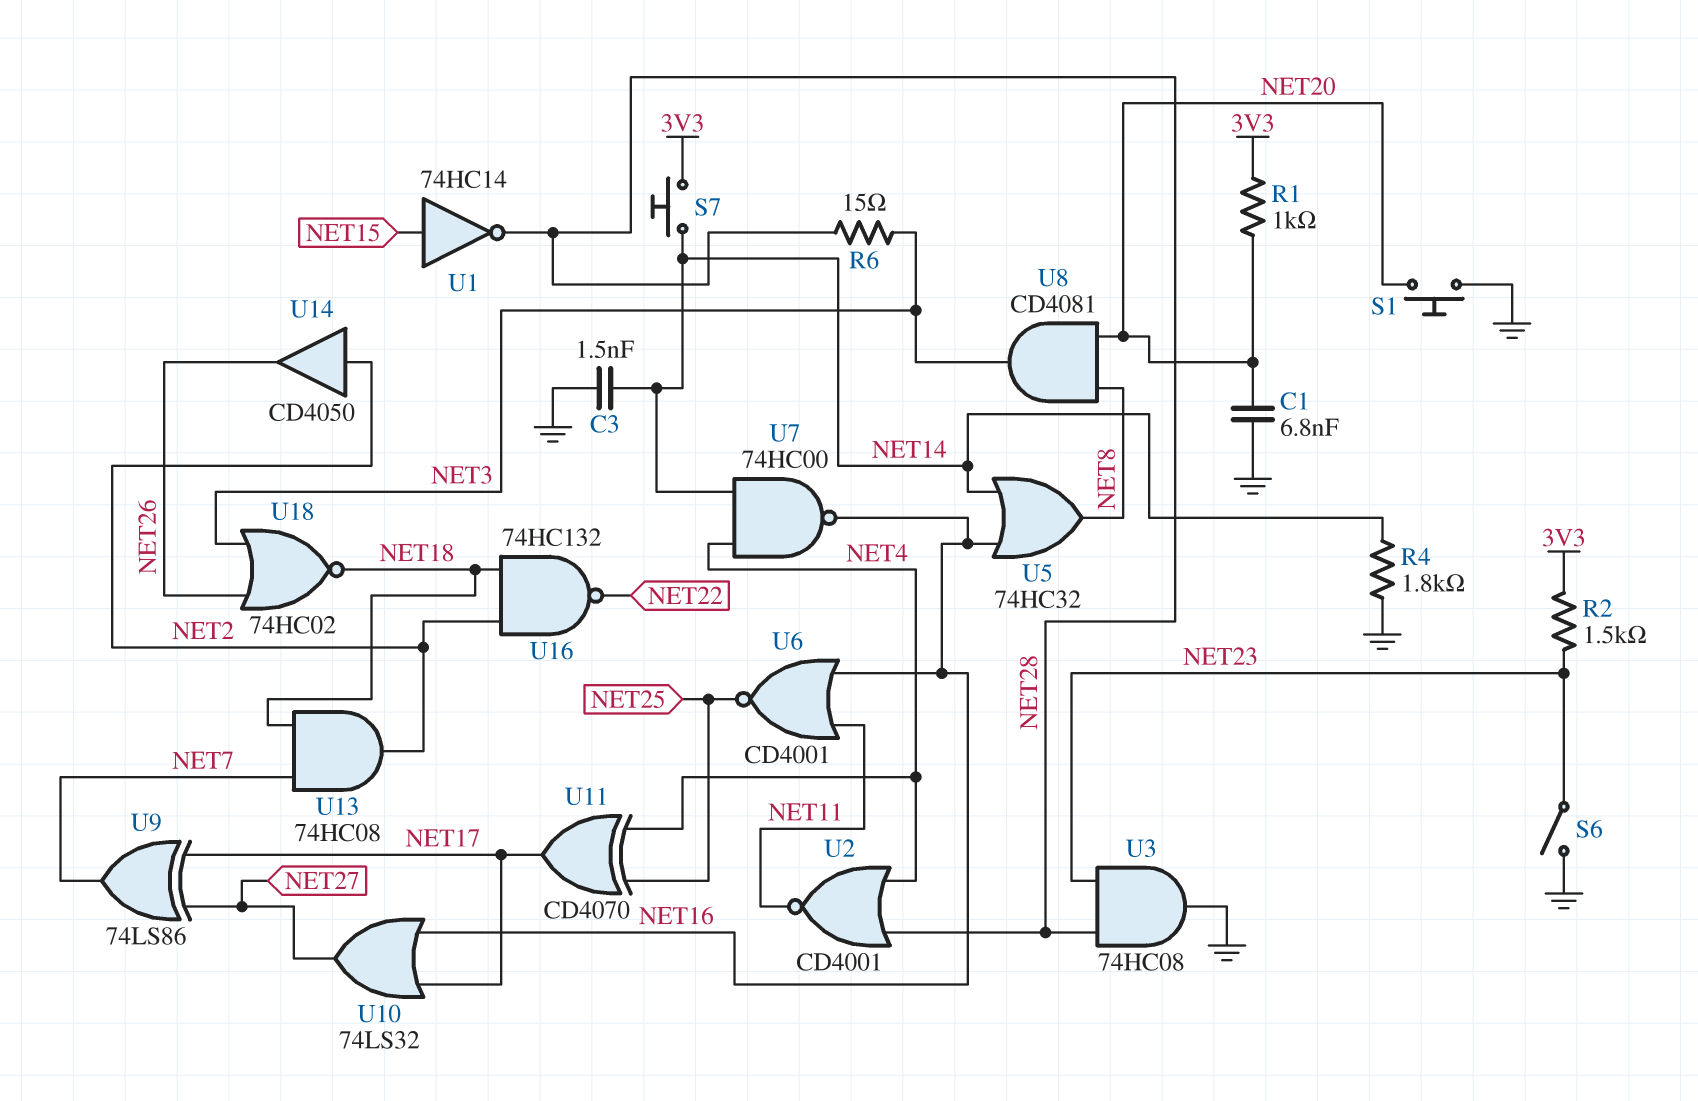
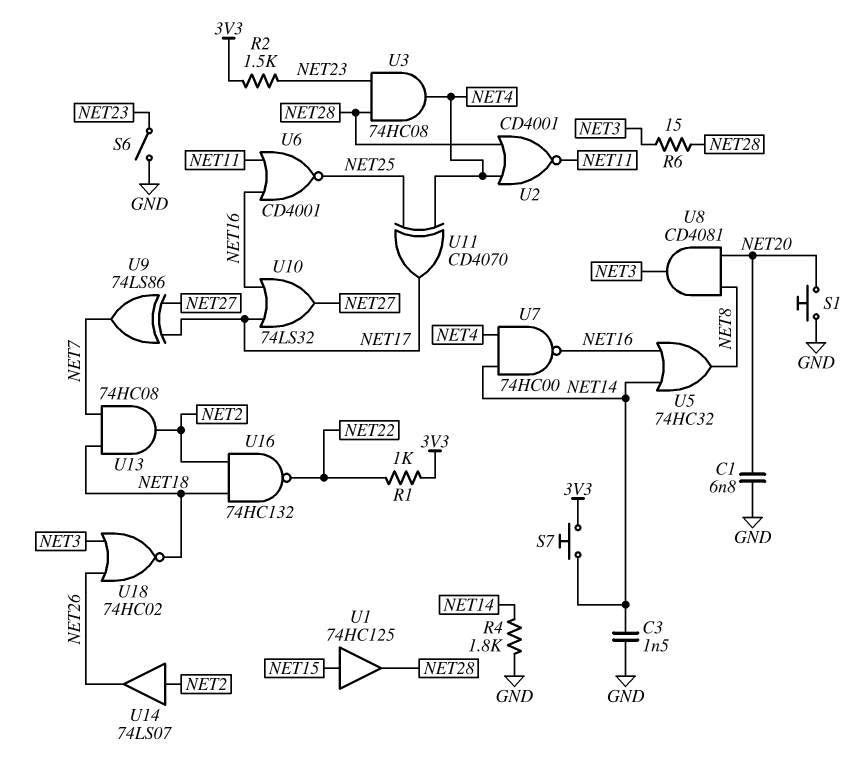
R1: 1k (3V3, NET20) -> 1k (3V3, NET22)
U1: NOT 74HC14 (in NET15, out NET28) -> buffer 74HC125 (in NET15, out NET28)
U3: AND 74HC08 (in NET23, in NET28, out GND) -> AND 74HC08 (in NET23, in NET28, out NET4)
U14: buffer CD4050 (in NET2, out NET26) -> buffer 74LS07 (in NET2, out NET26)

